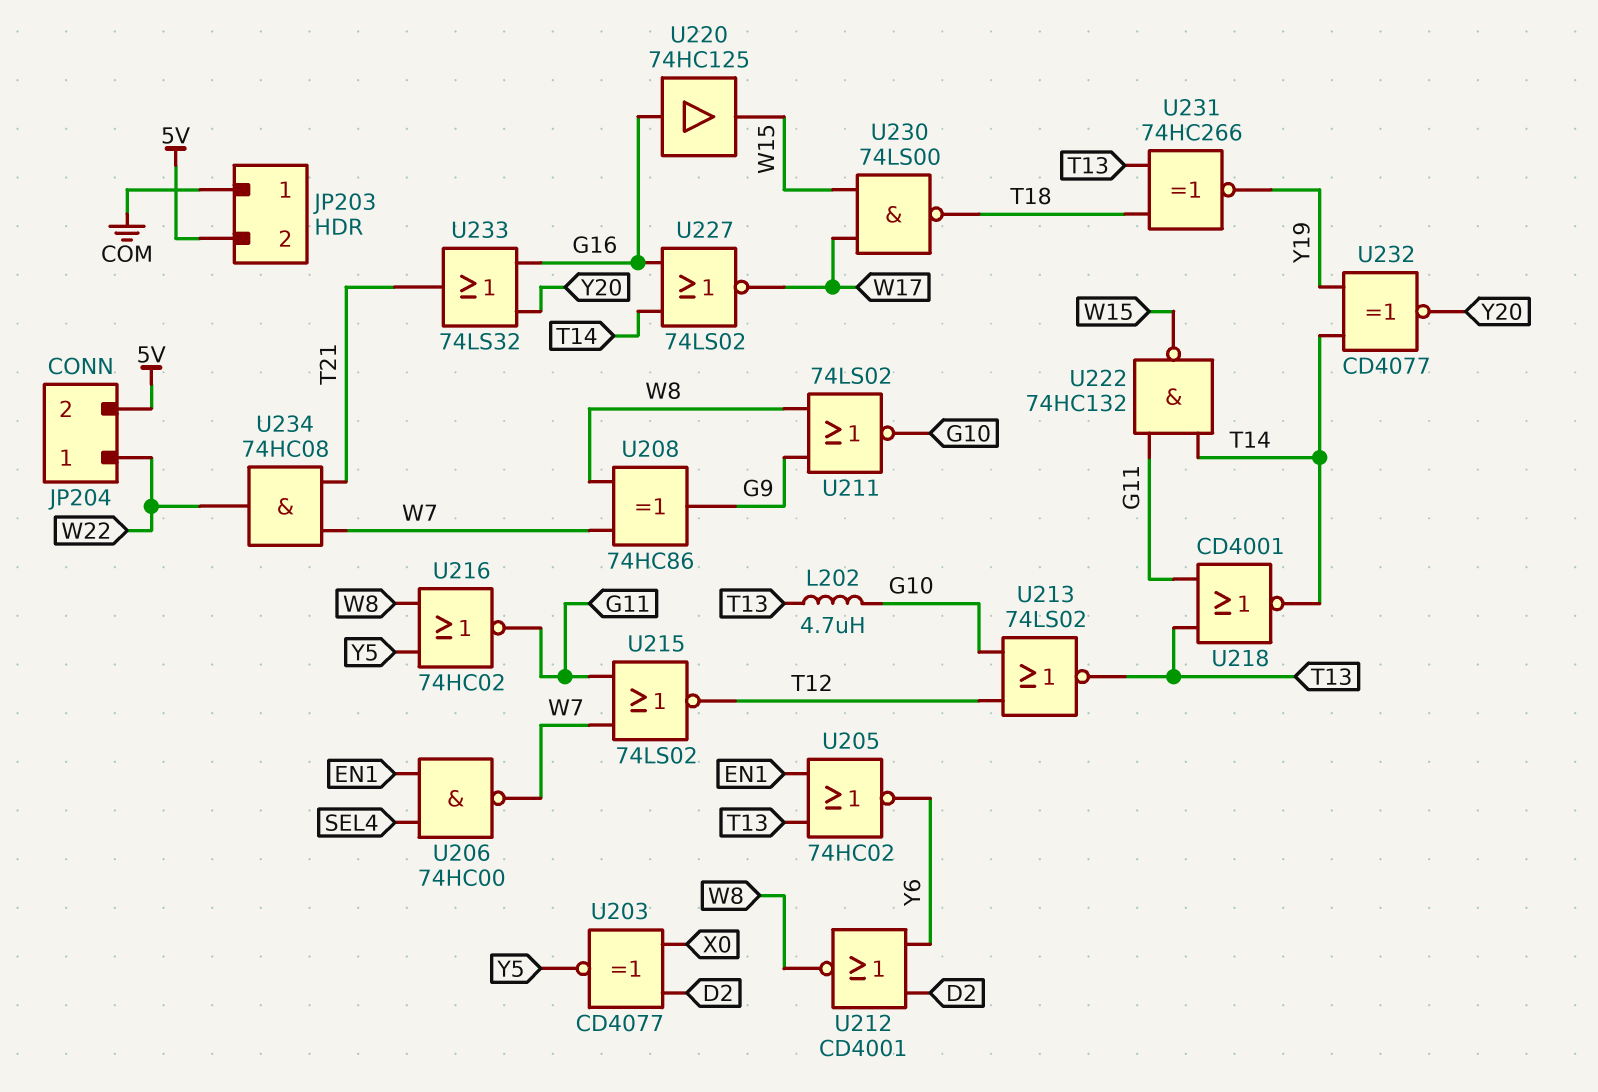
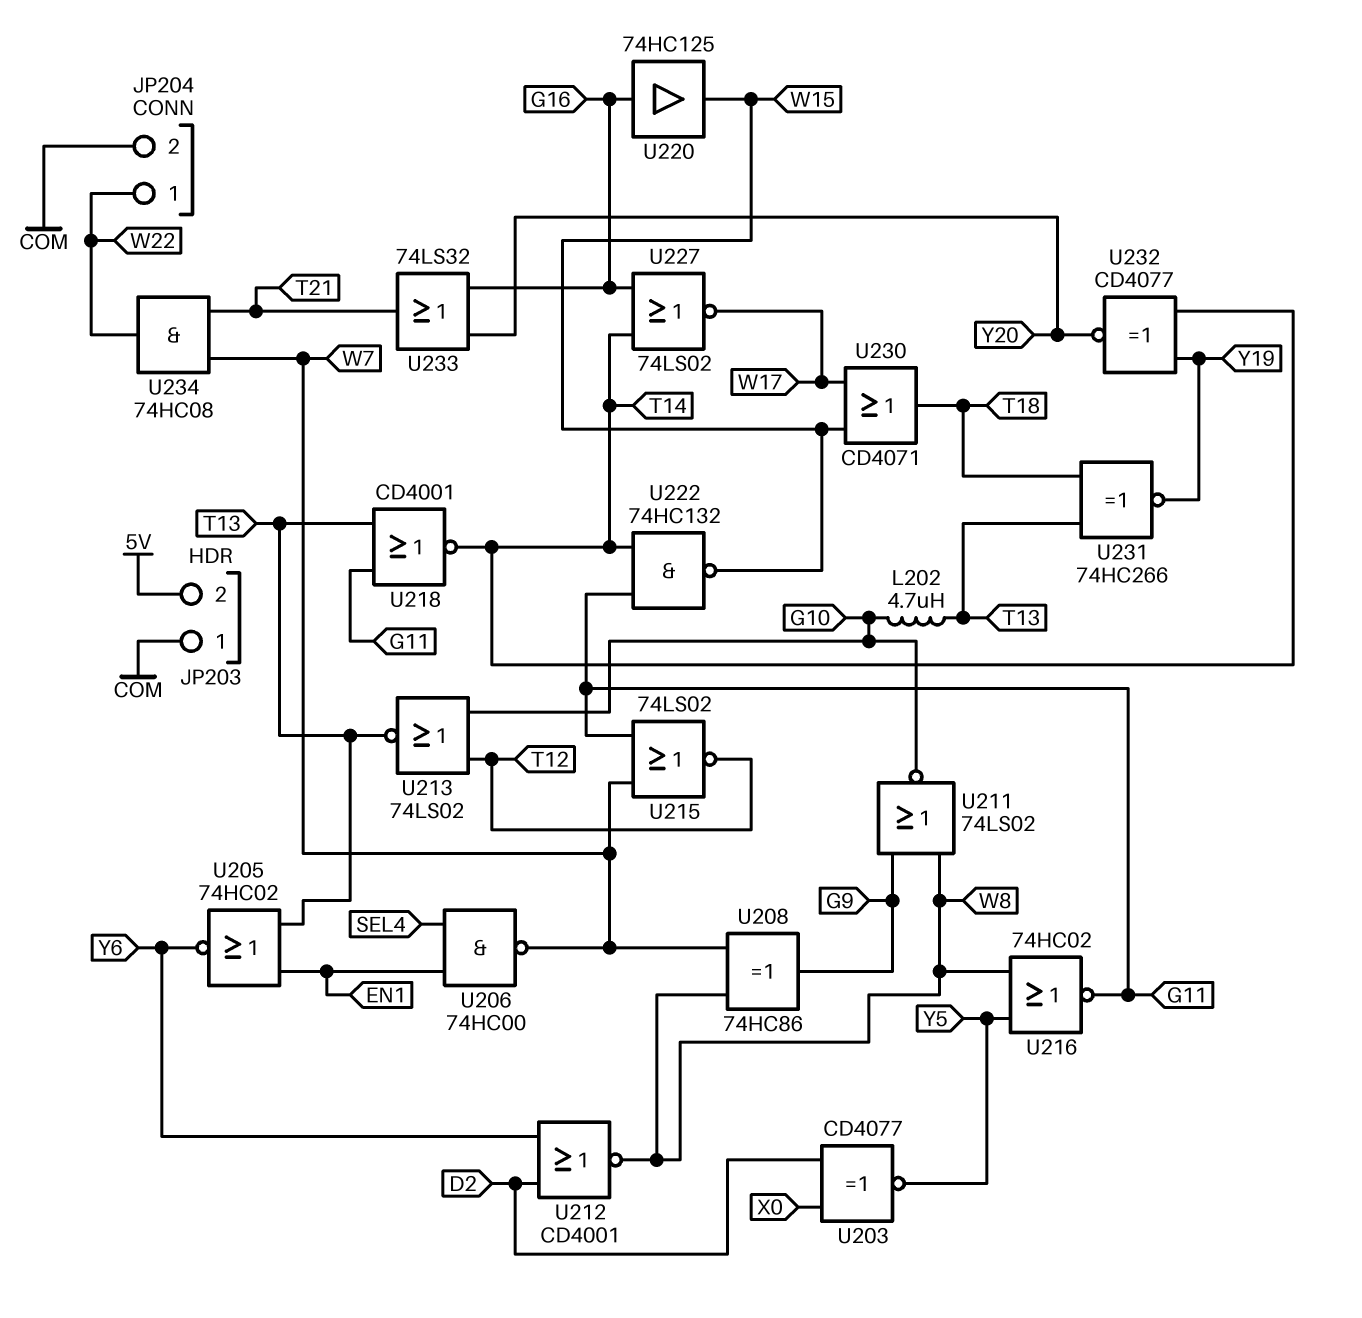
JP204 pin 2: 5V -> COM
U230: NAND 74LS00 (in W15, in W17, out T18) -> OR CD4071 (in W15, in W17, out T18)

